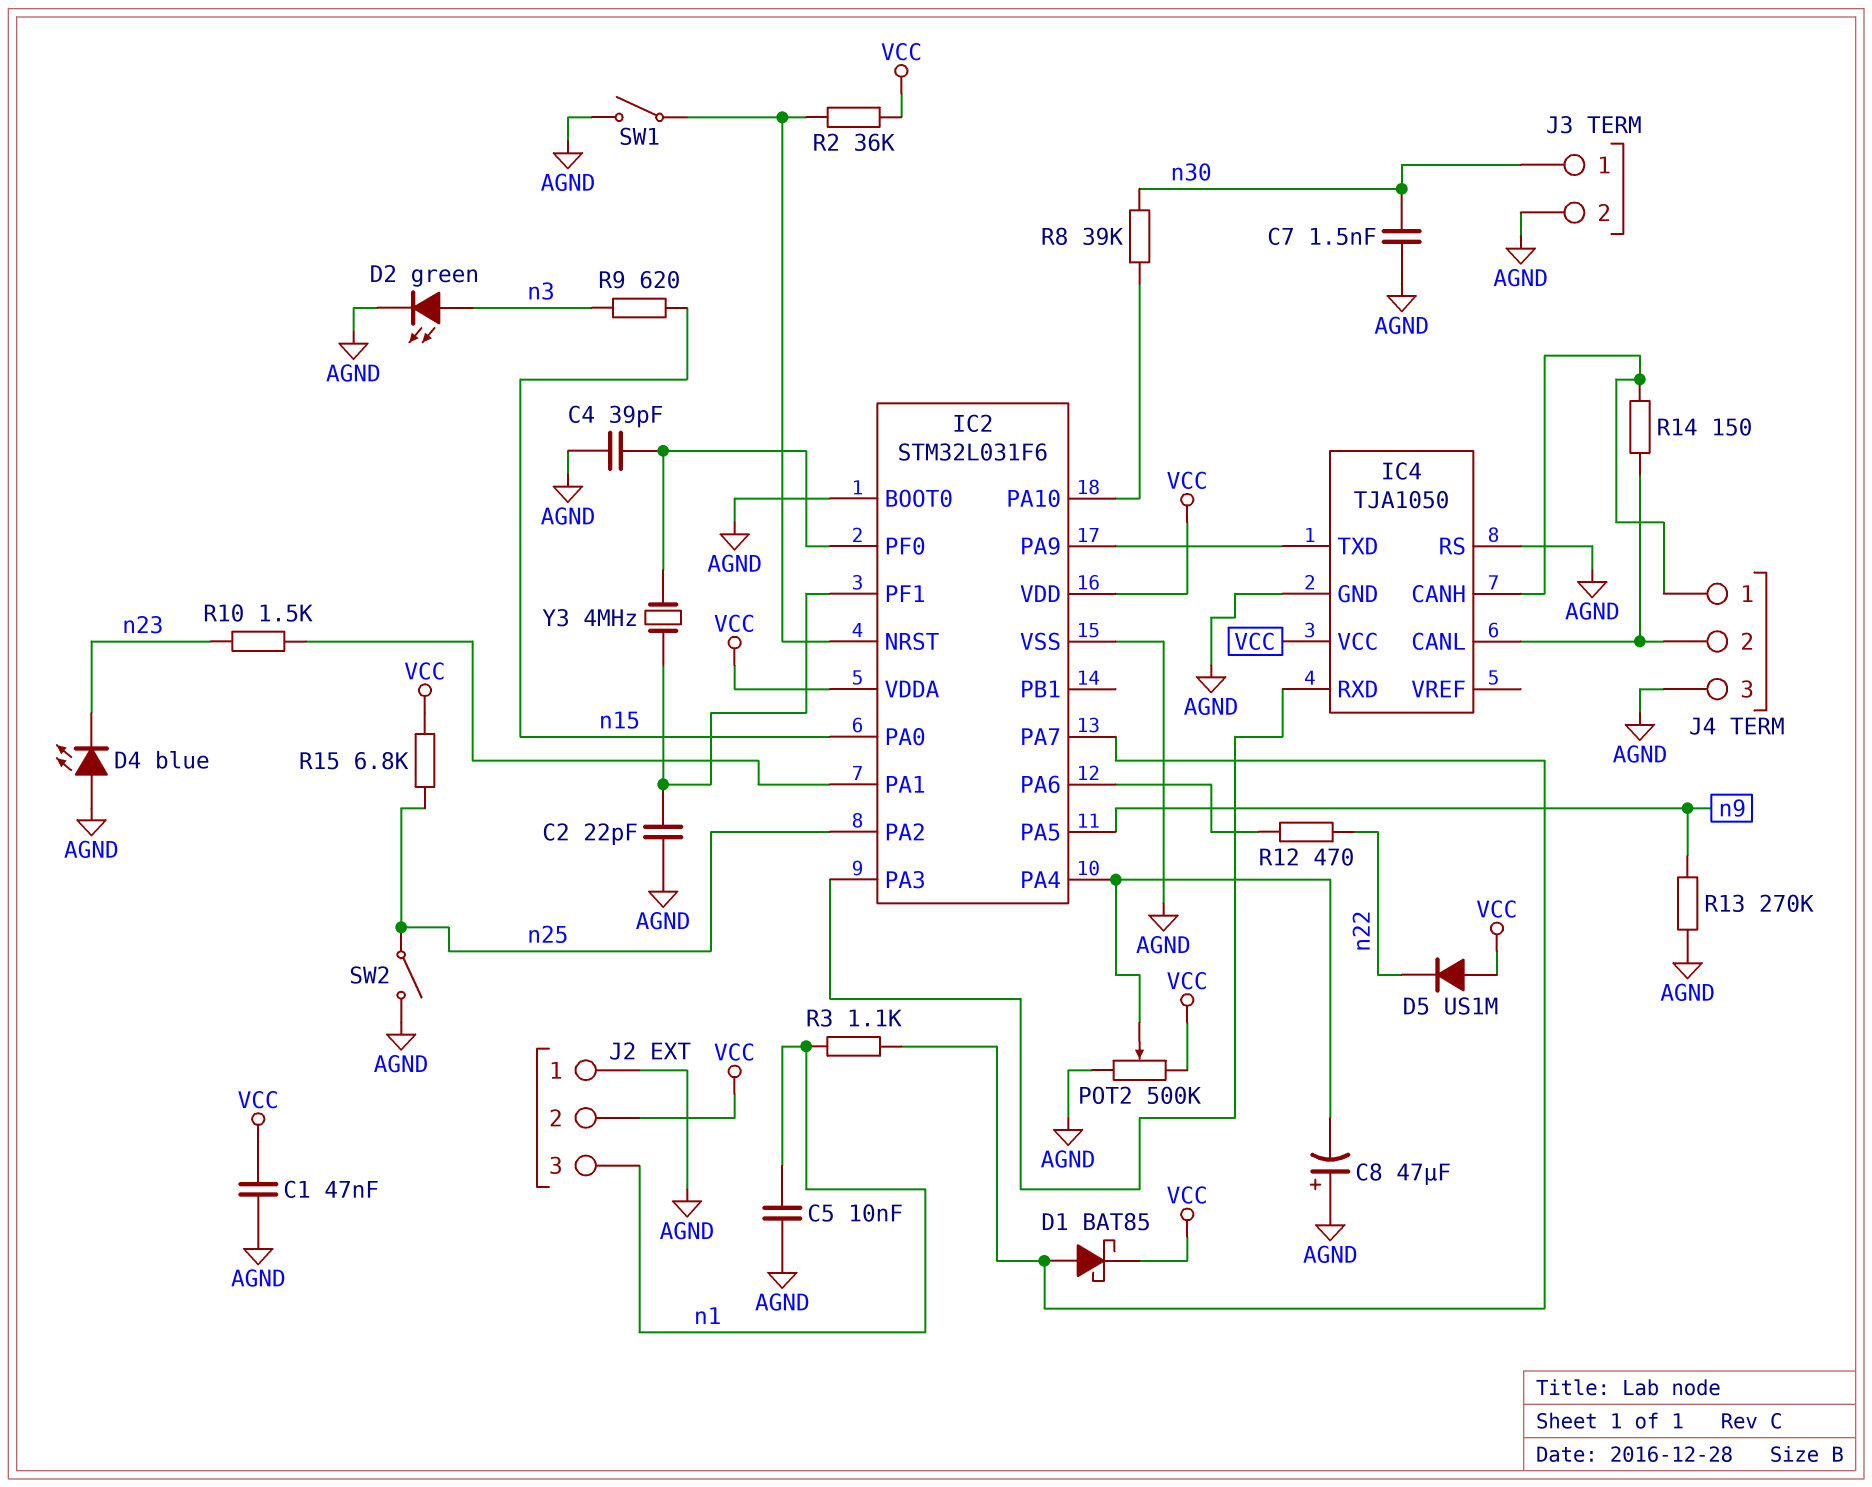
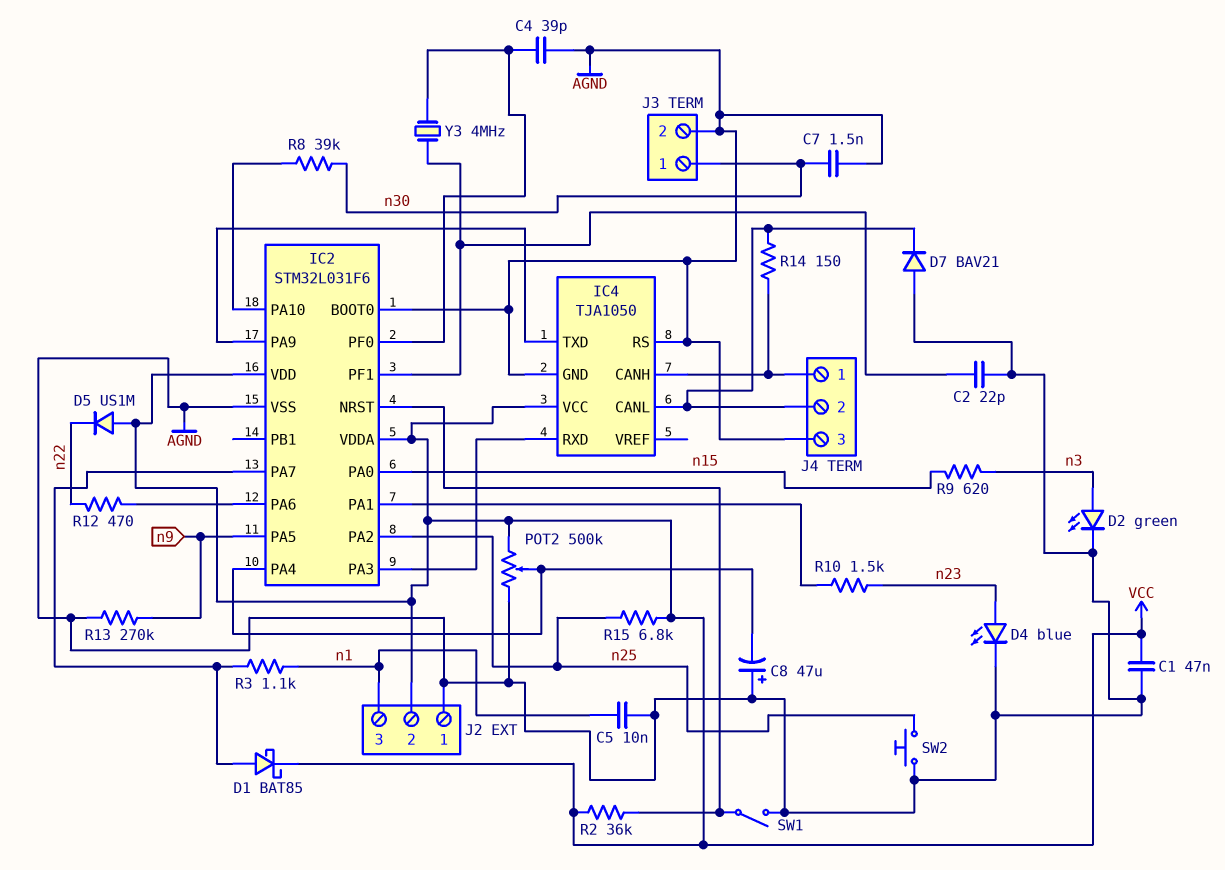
D4: LED blue (A AGND, K n23) -> LED blue (A n23, K AGND)
D7: none -> diode BAV21 (A AGND, K IC4/CANL)
SW2: switch (AGND, n25) -> button (AGND, n25)

